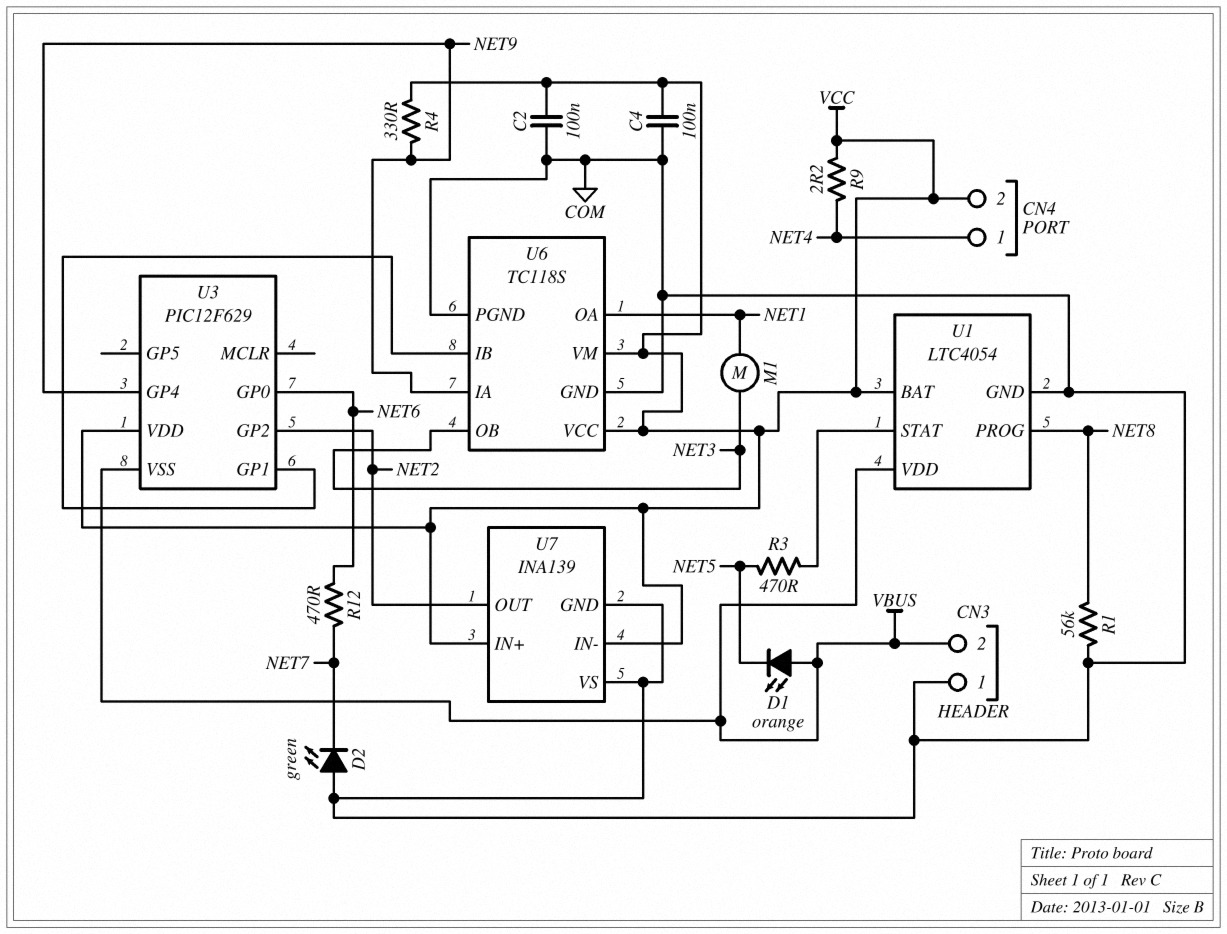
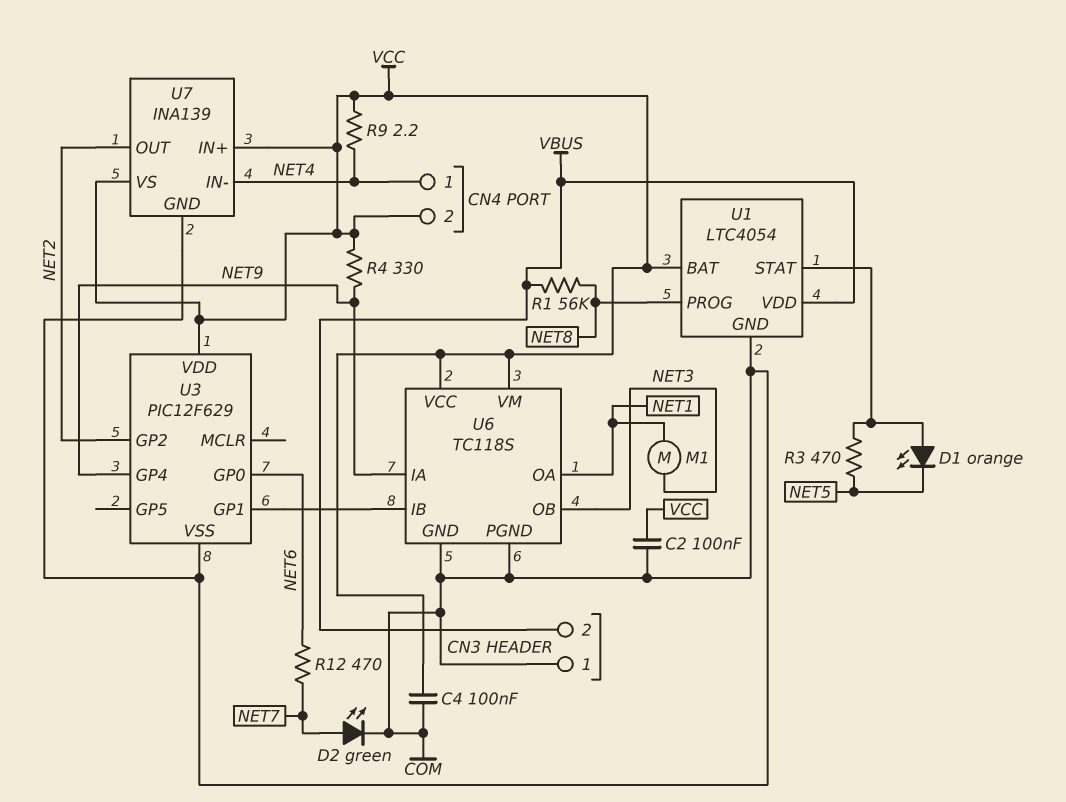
D1: LED orange (A VBUS, K NET5) -> LED orange (A U1/STAT, K NET5)
D2: LED green (A COM, K NET7) -> LED green (A NET7, K COM)
R1: 56k (COM, NET8) -> 56k (NET8, VBUS)
U3 pin VSS: VBUS -> COM
U7 pin IN-: VCC -> NET4
U7 pin VS: COM -> VCC

